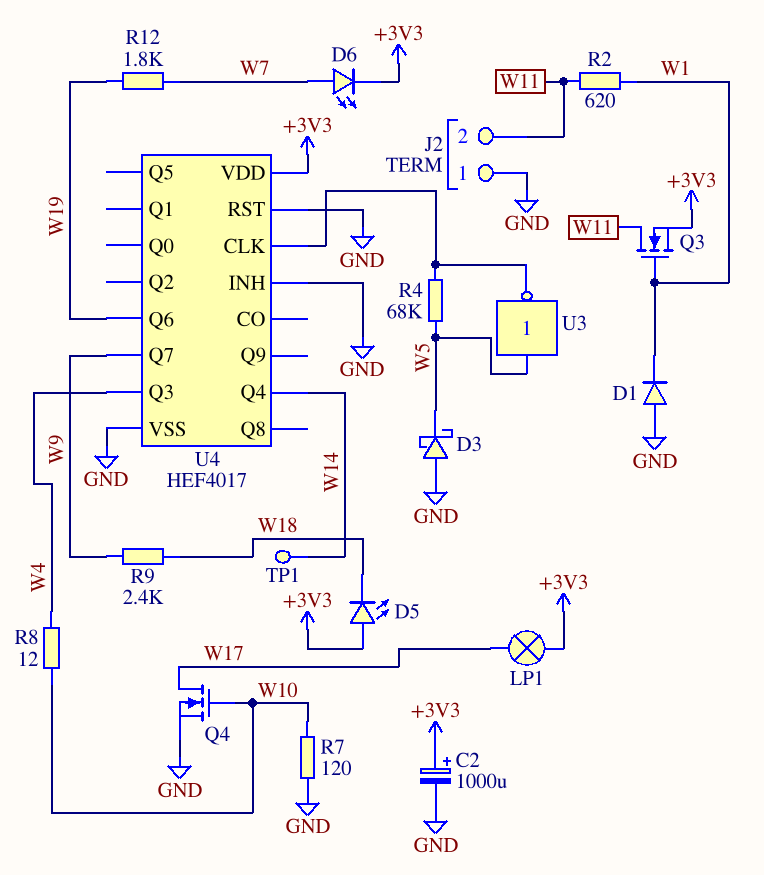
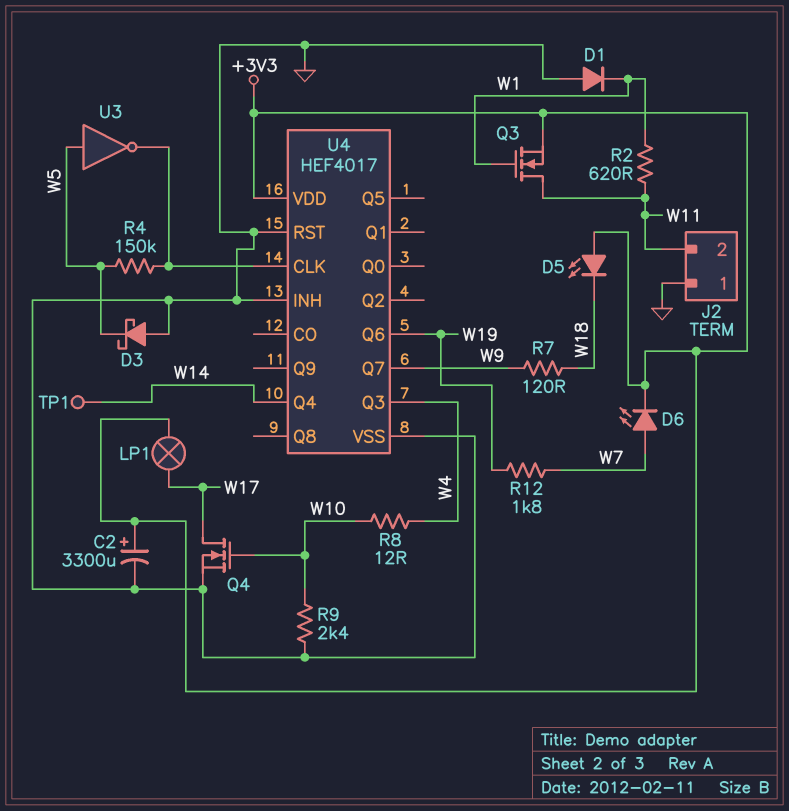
C2: 1000uF (plus +3V3, minus GND) -> 3300uF (plus +3V3, minus GND)
R4: 68k (U4/CLK, W5) -> 150k (U4/CLK, W5)
R7: 120 (GND, W10) -> 120 (W9, W18)
R9: 2.4k (W9, W18) -> 2.4k (GND, W10)

